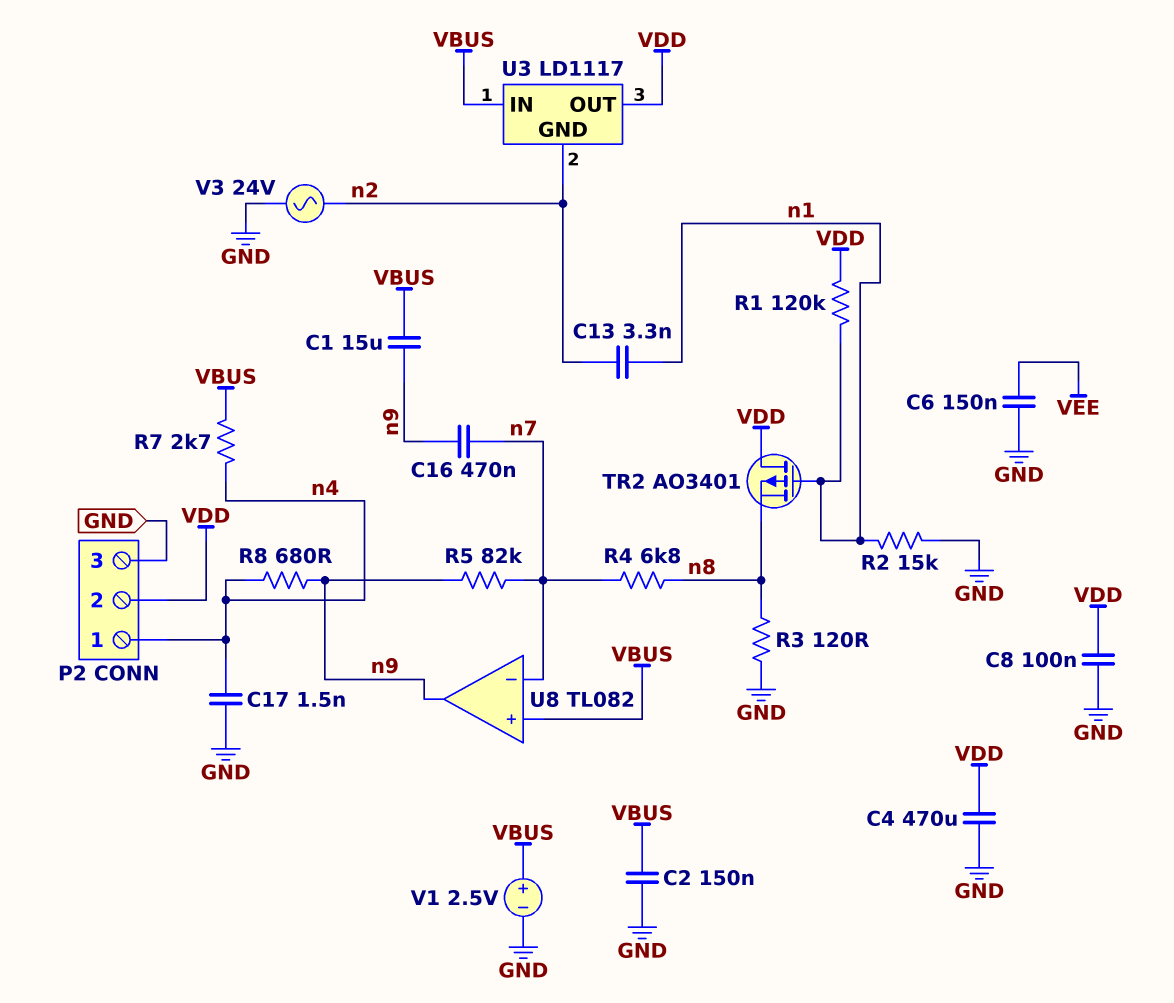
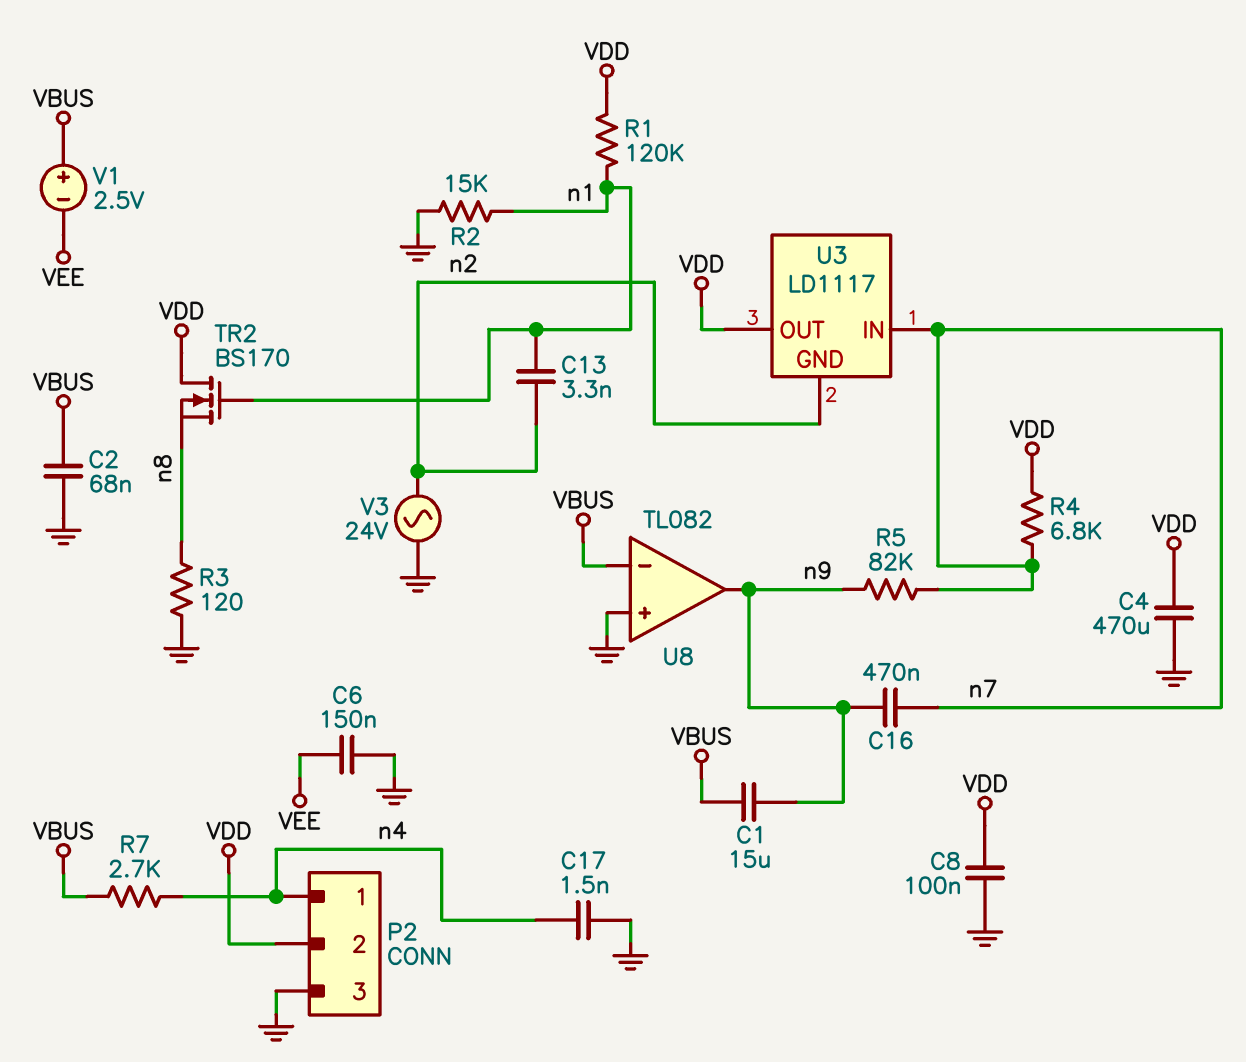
C2: 150nF (GND, VBUS) -> 68nF (GND, VBUS)
R4: 6.8k (n7, n8) -> 6.8k (VDD, n7)
R8: 680 (n4, n9) -> none
TR2: PMOS AO3401 (G n1, D VDD, S n8) -> NMOS BS170 (G n1, D VDD, S n8)
U3 pin IN: VBUS -> n7
U8 pin in+: VBUS -> GND
U8 pin in-: n7 -> VBUS
V1: 2.5V (plus VBUS, minus GND) -> 2.5V (plus VBUS, minus VEE)

